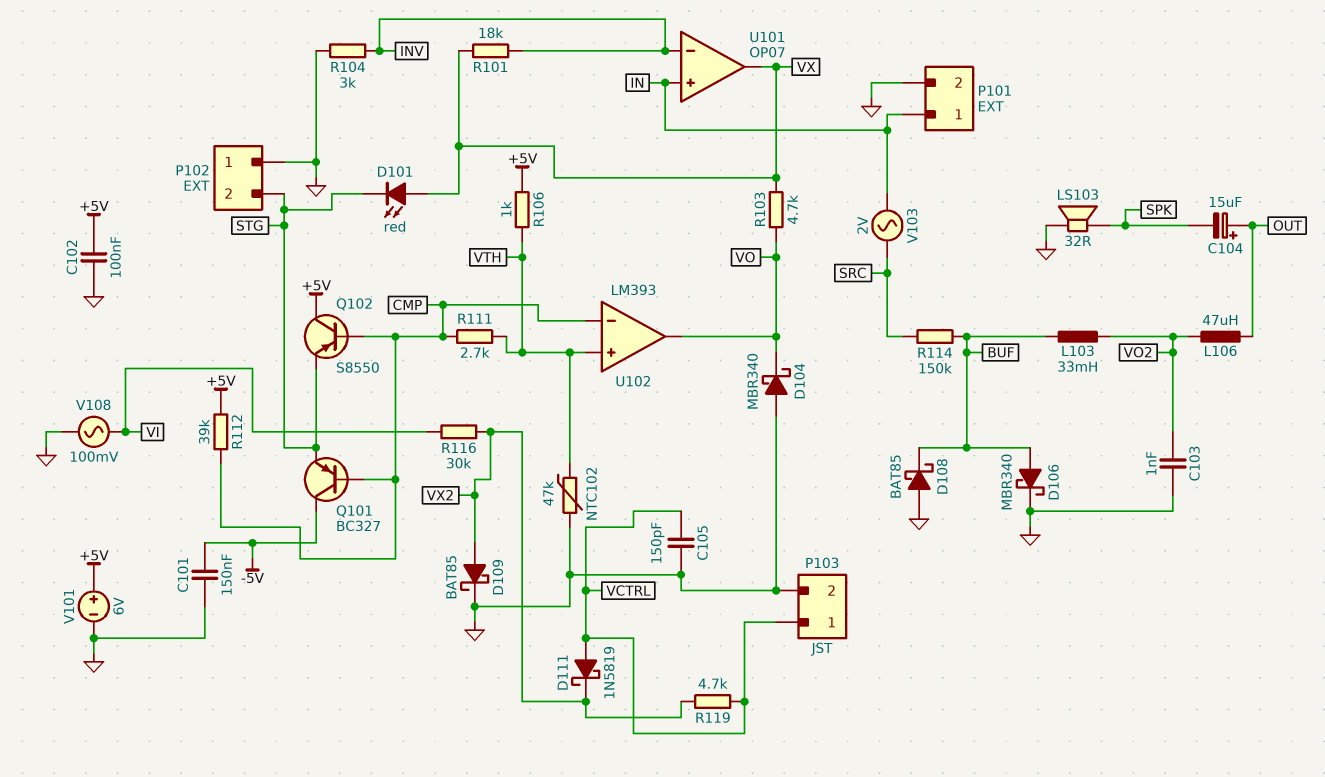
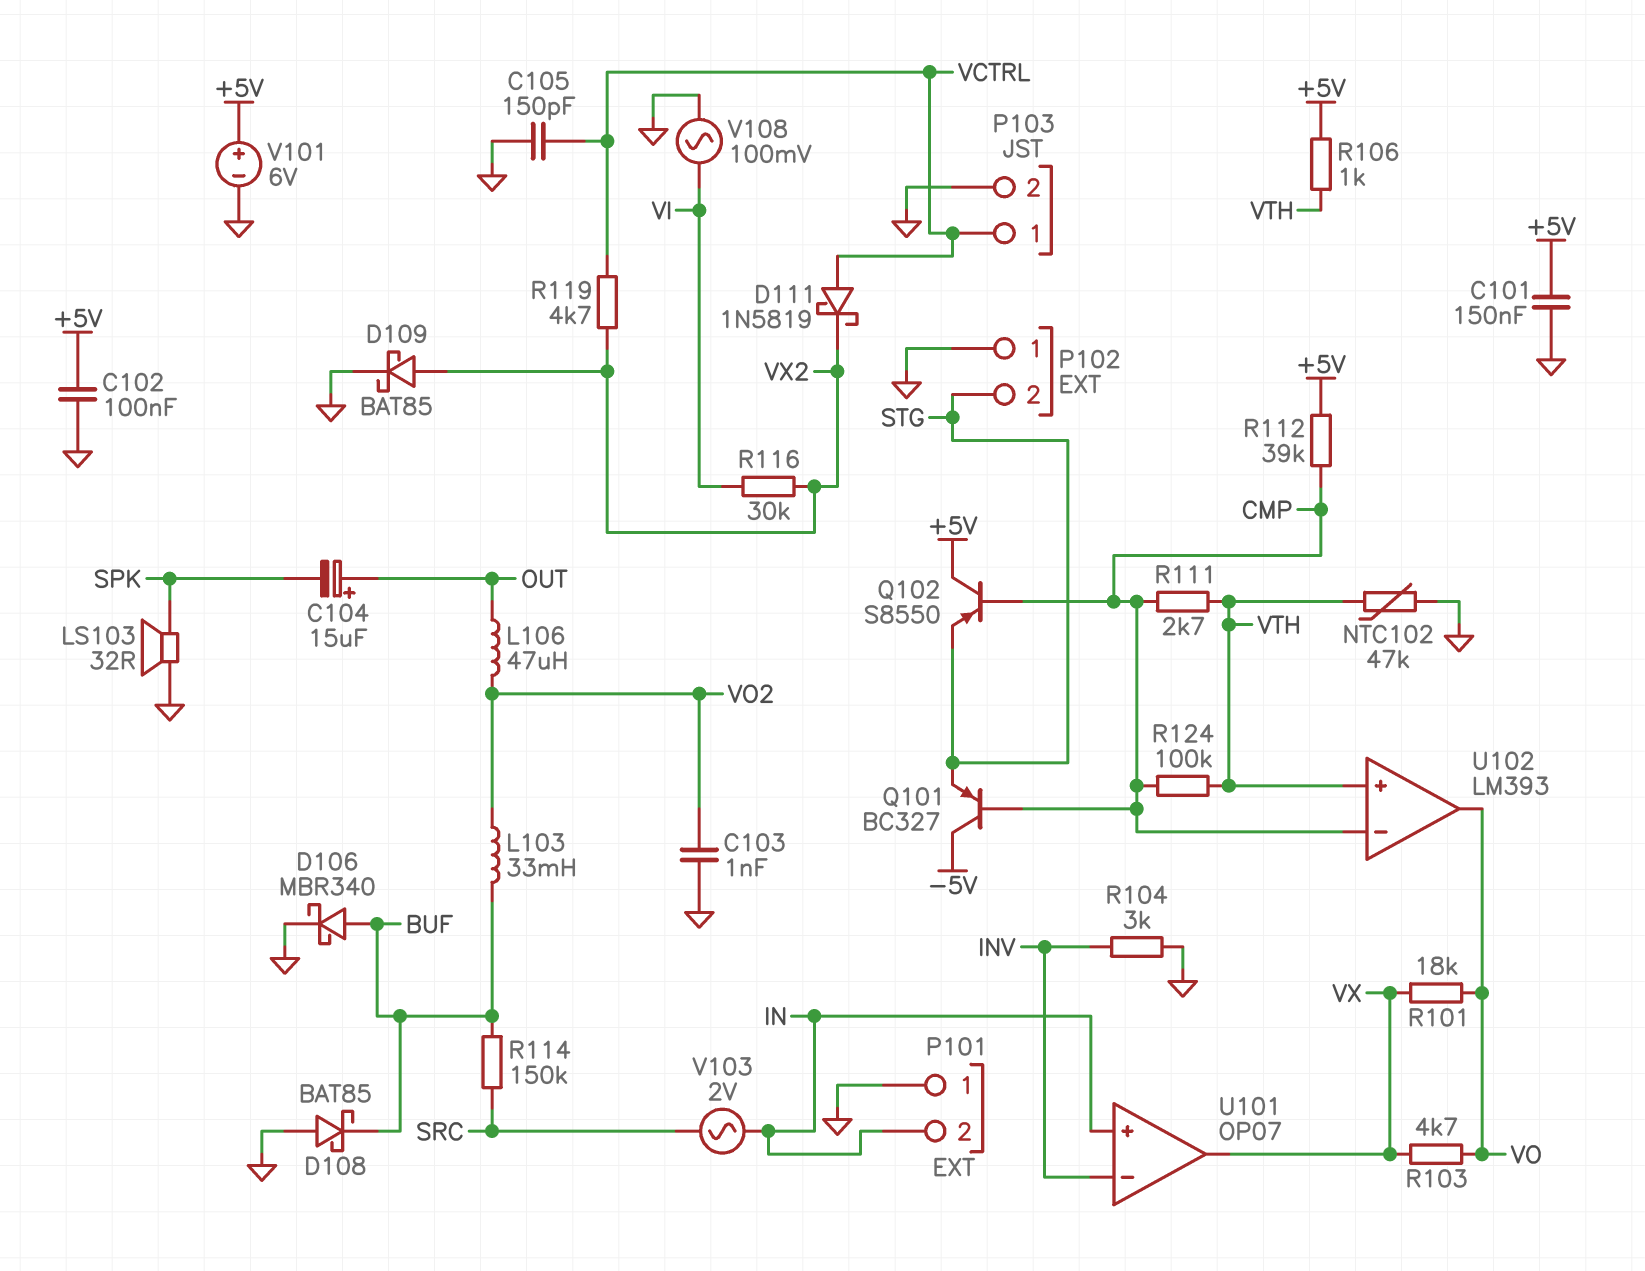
C101: 150nF (-5V, GND) -> 150nF (+5V, GND)
D101: LED red (A VX, K STG) -> none
D104: schottky MBR340 (A GND, K VO) -> none
P101 pin 1: IN -> GND
P101 pin 2: GND -> IN
R101: 18k (INV, VX) -> 18k (VO, VX)
R124: none -> 100k (CMP, VTH)

